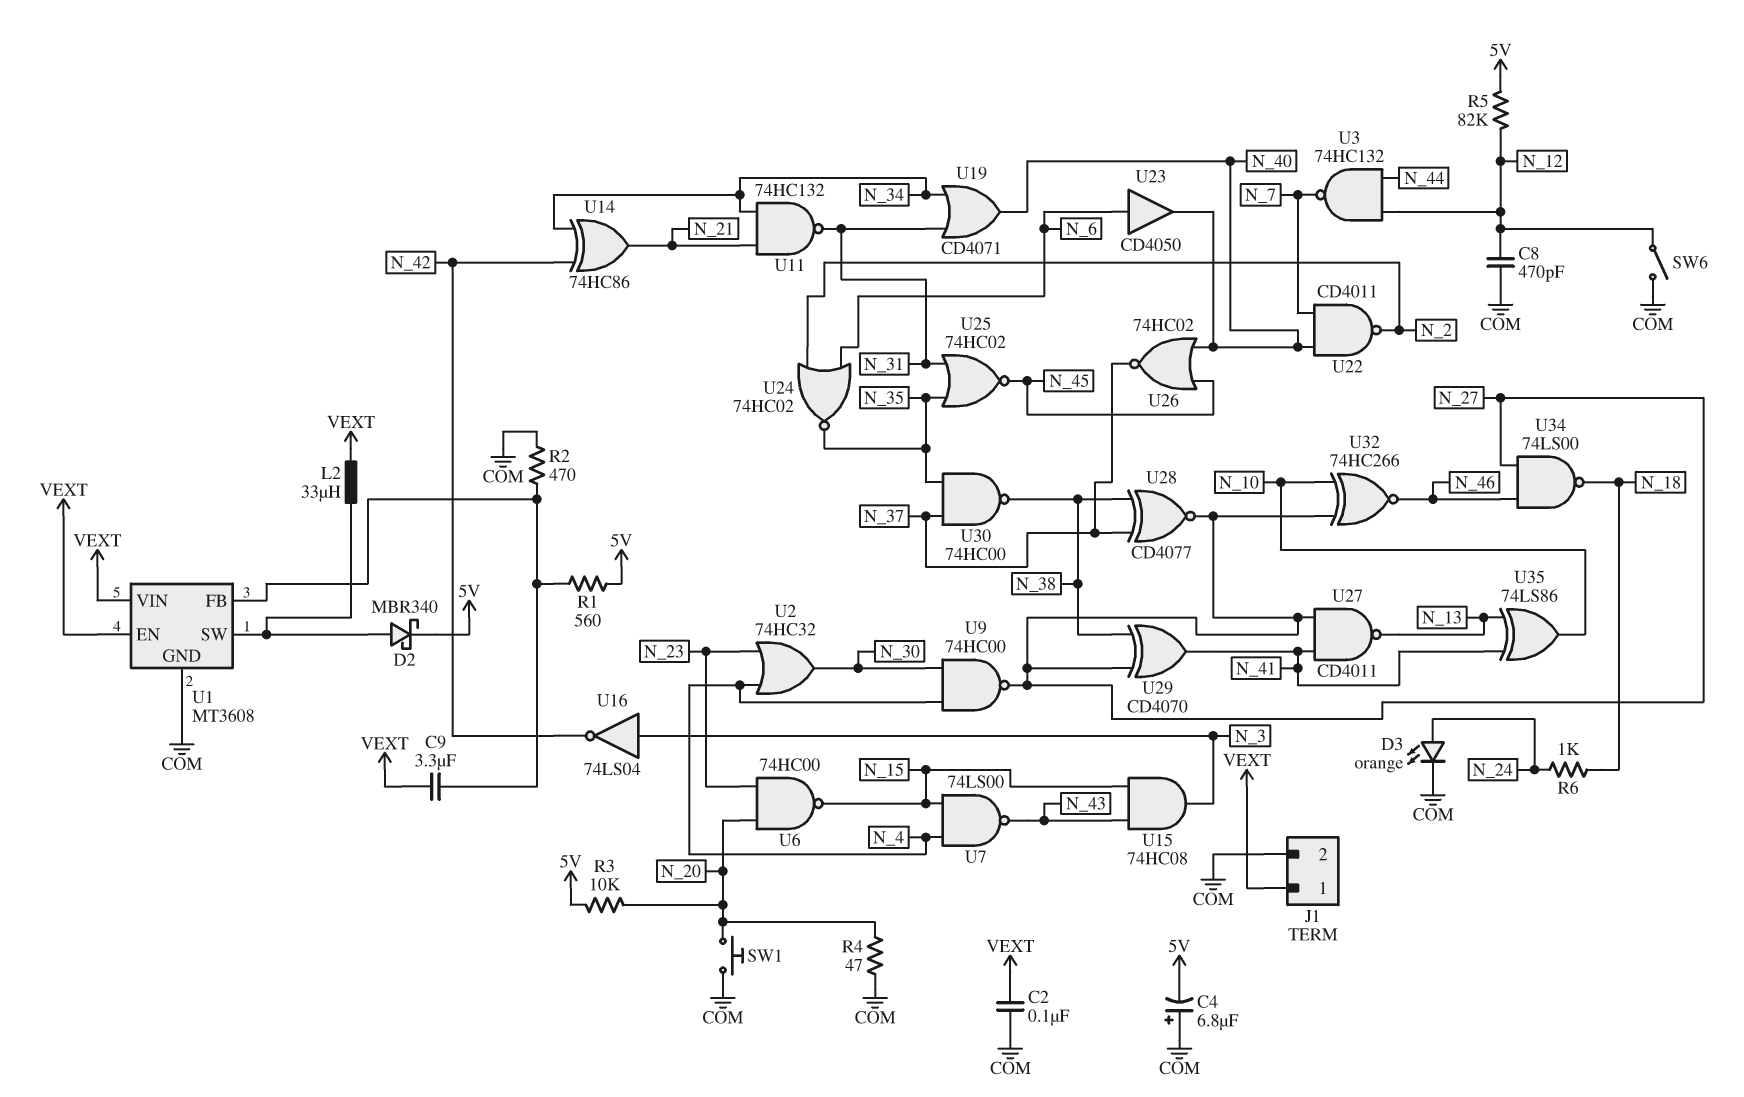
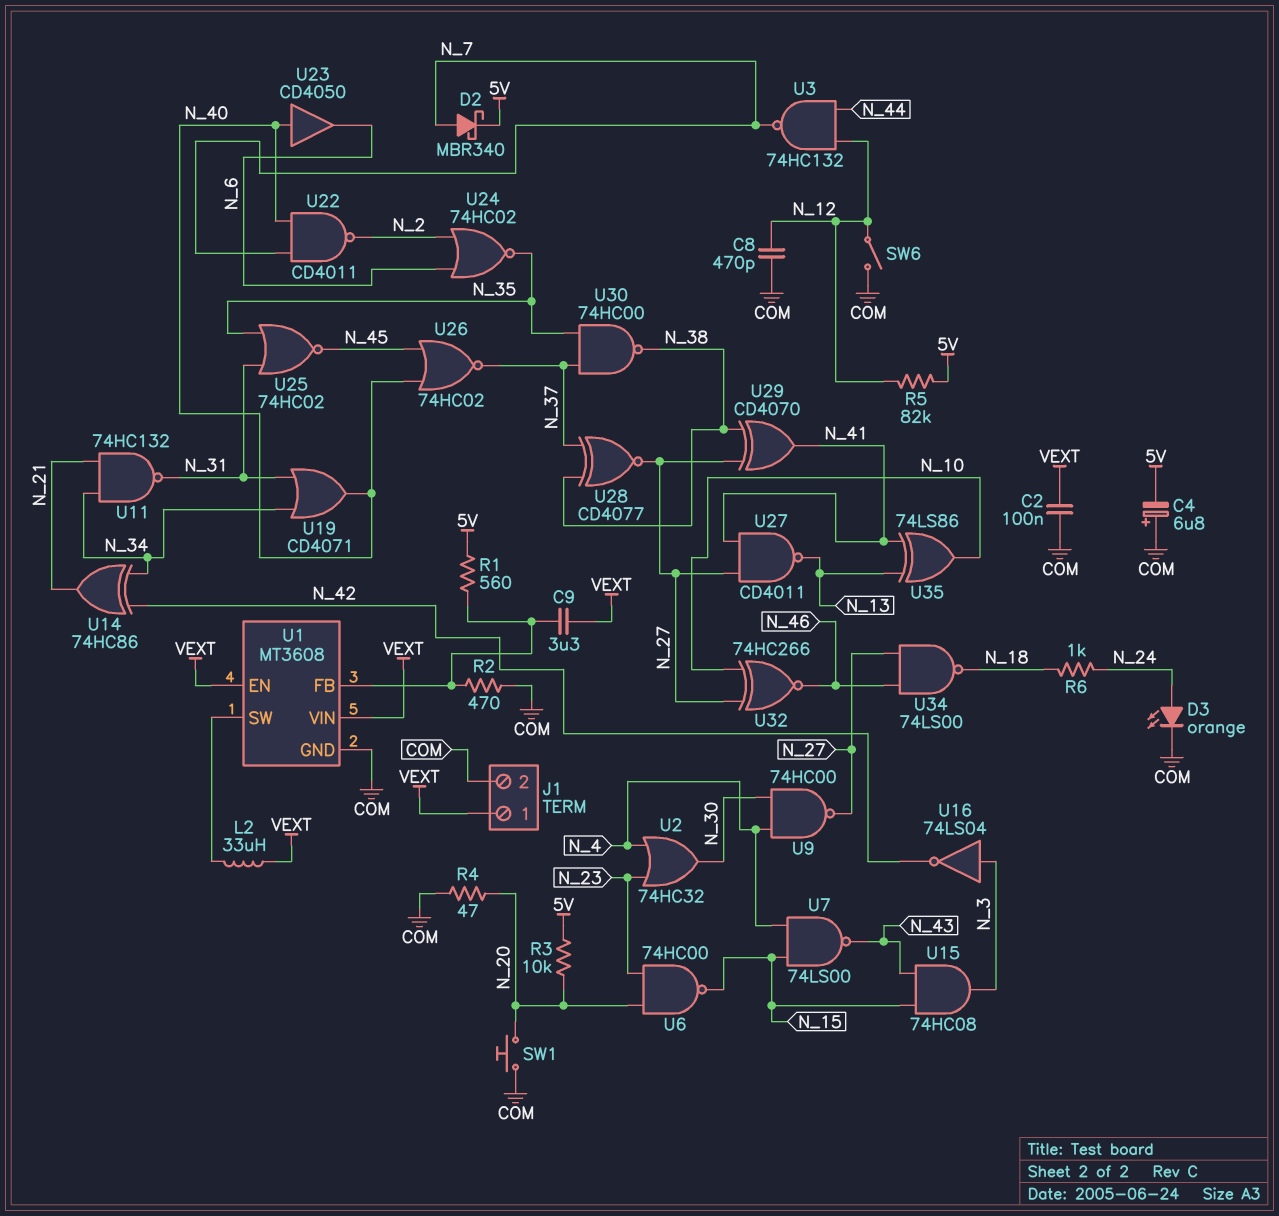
D2: schottky MBR340 (A U1/SW, K 5V) -> schottky MBR340 (A N_7, K 5V)
U23: buffer CD4050 (in N_6, out N_40) -> buffer CD4050 (in N_40, out N_6)

